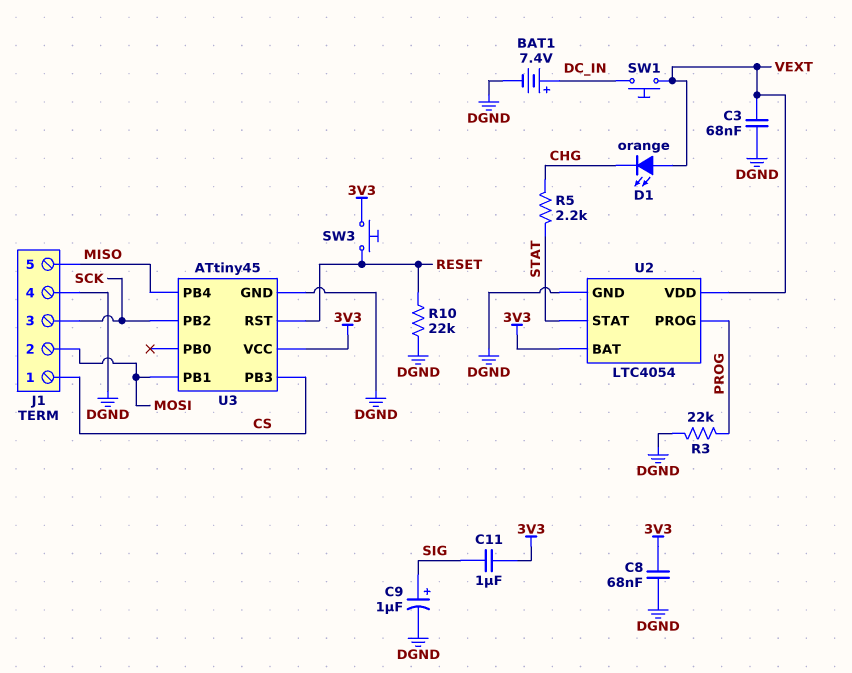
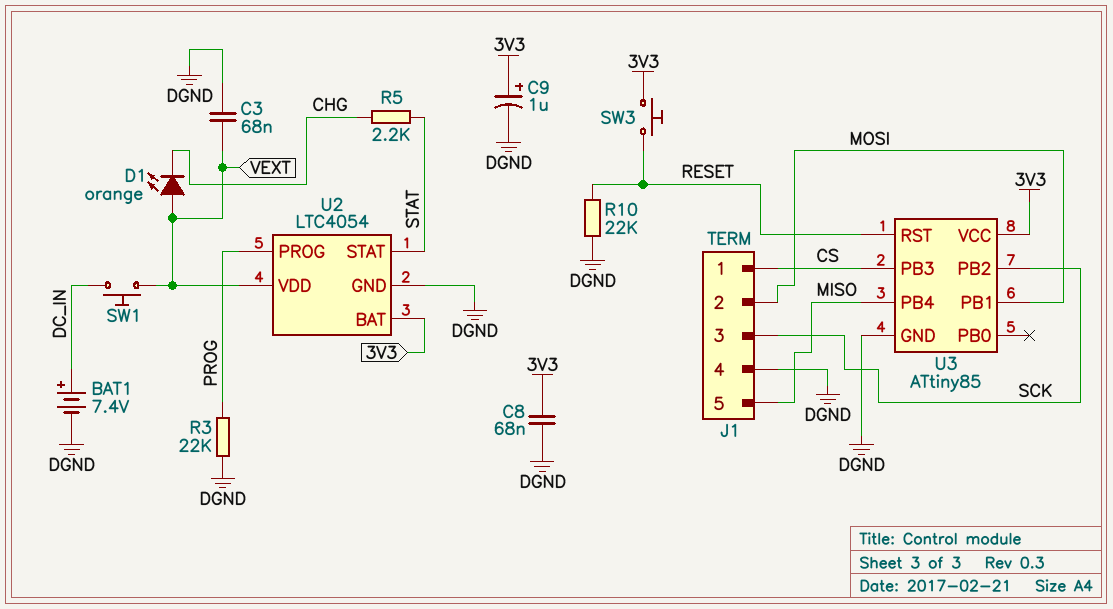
C9: 1uF (plus SIG, minus DGND) -> 1uF (plus 3V3, minus DGND)
C11: 1uF (3V3, SIG) -> none
U3: ATtiny45 -> ATtiny85

